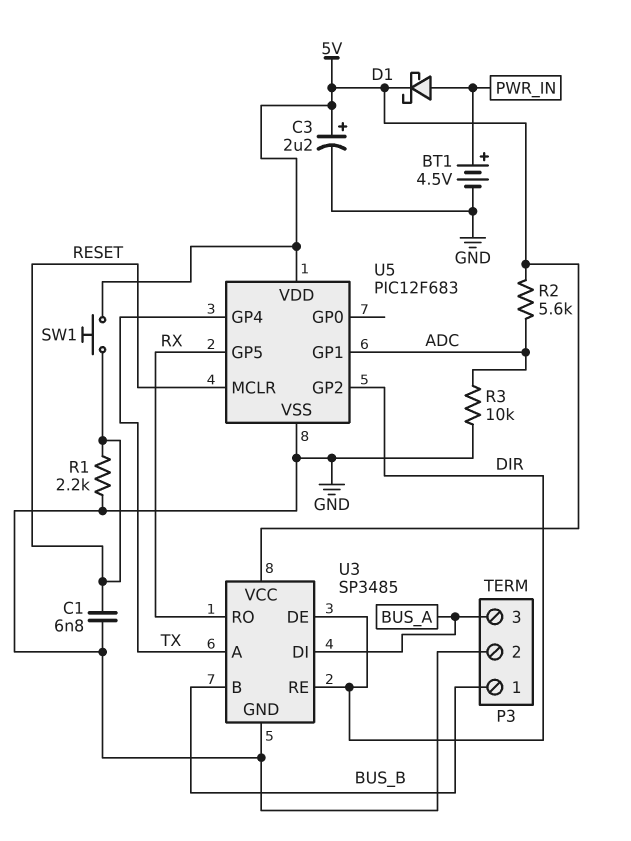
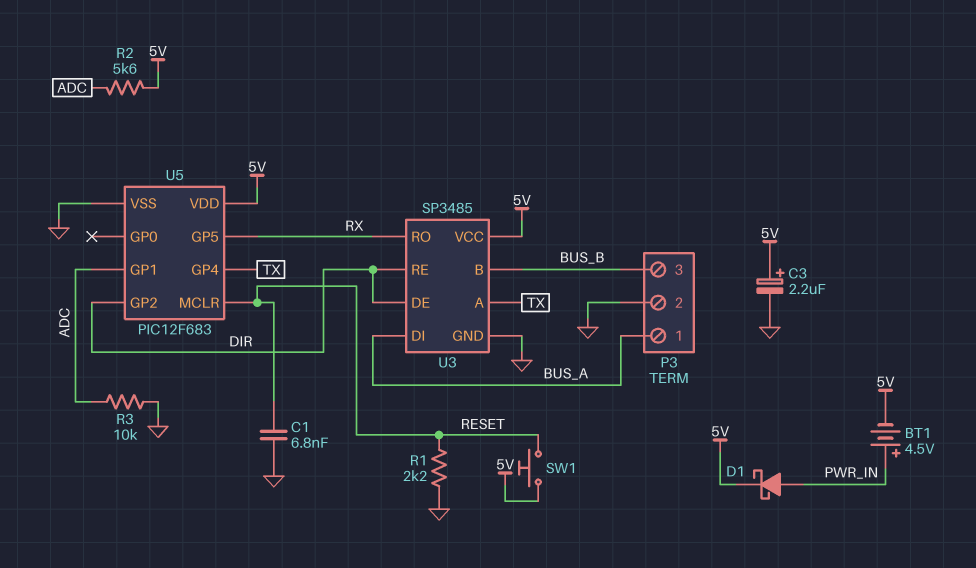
BT1: 4.5V (plus PWR_IN, minus GND) -> 4.5V (plus PWR_IN, minus 5V)
P3 pin 1: BUS_B -> BUS_A
P3 pin 3: BUS_A -> BUS_B

